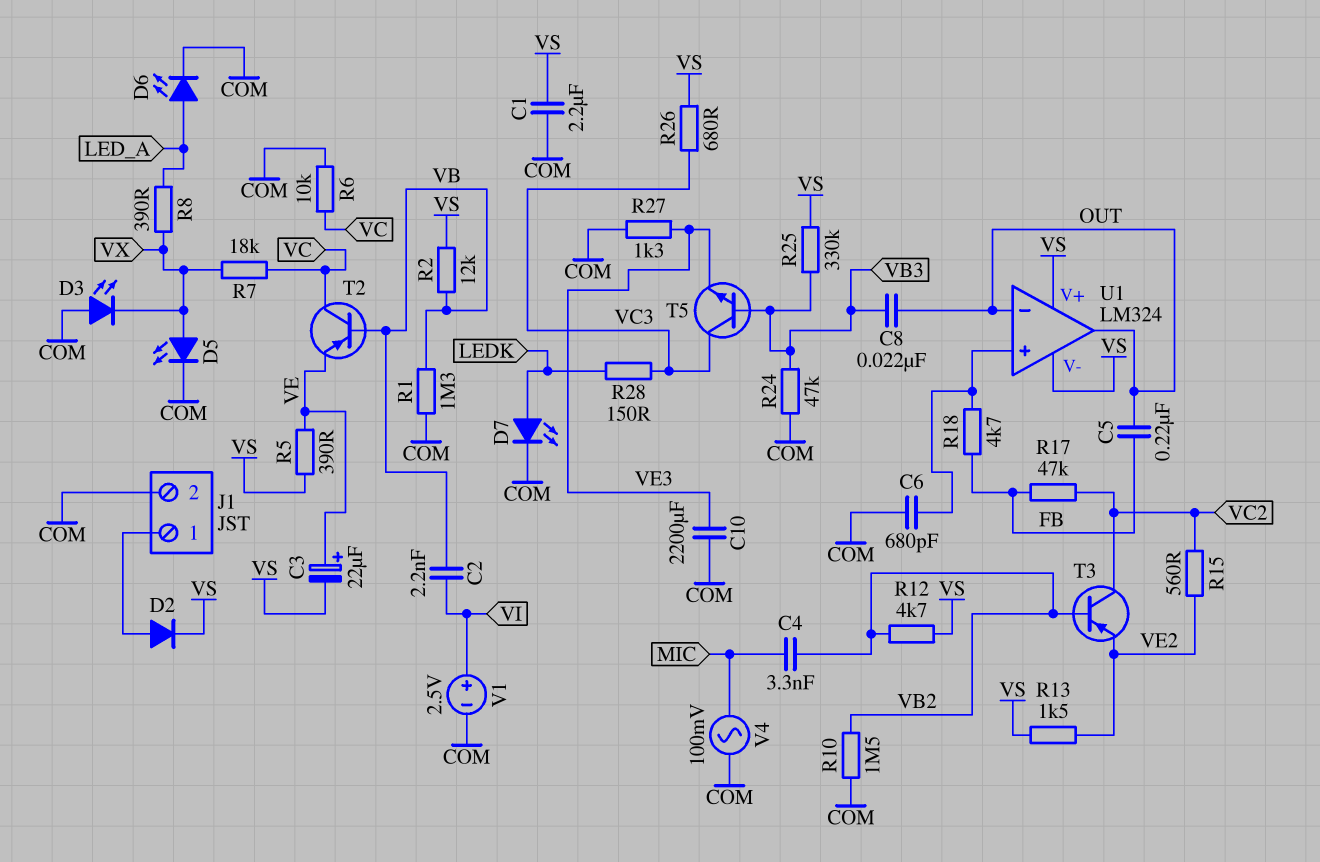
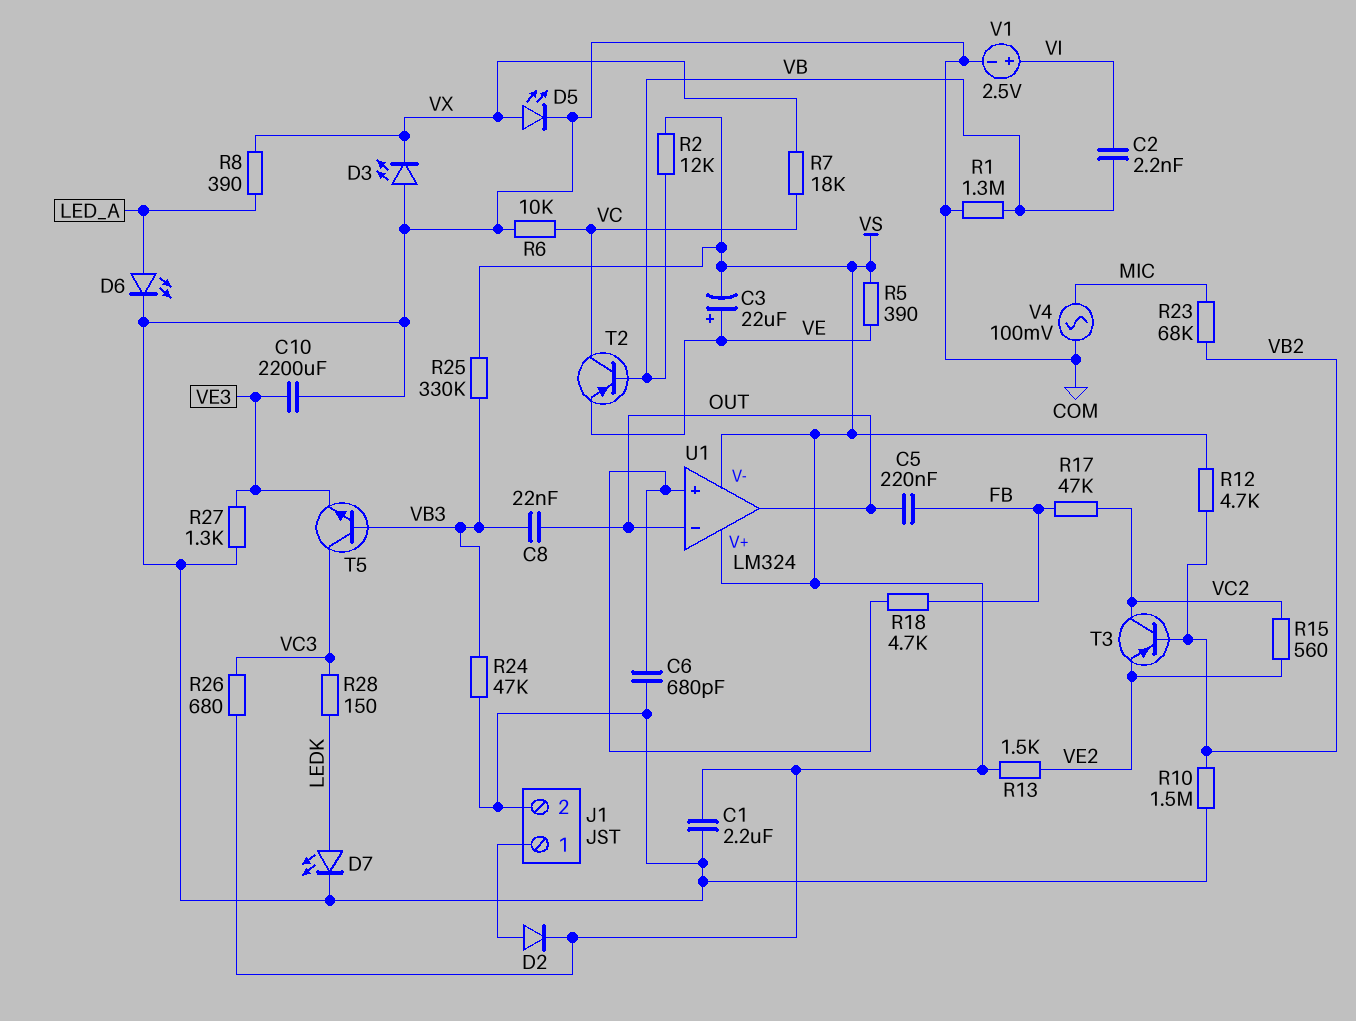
C4: 3.3nF (MIC, VB2) -> none
R23: none -> 68k (MIC, VB2)

